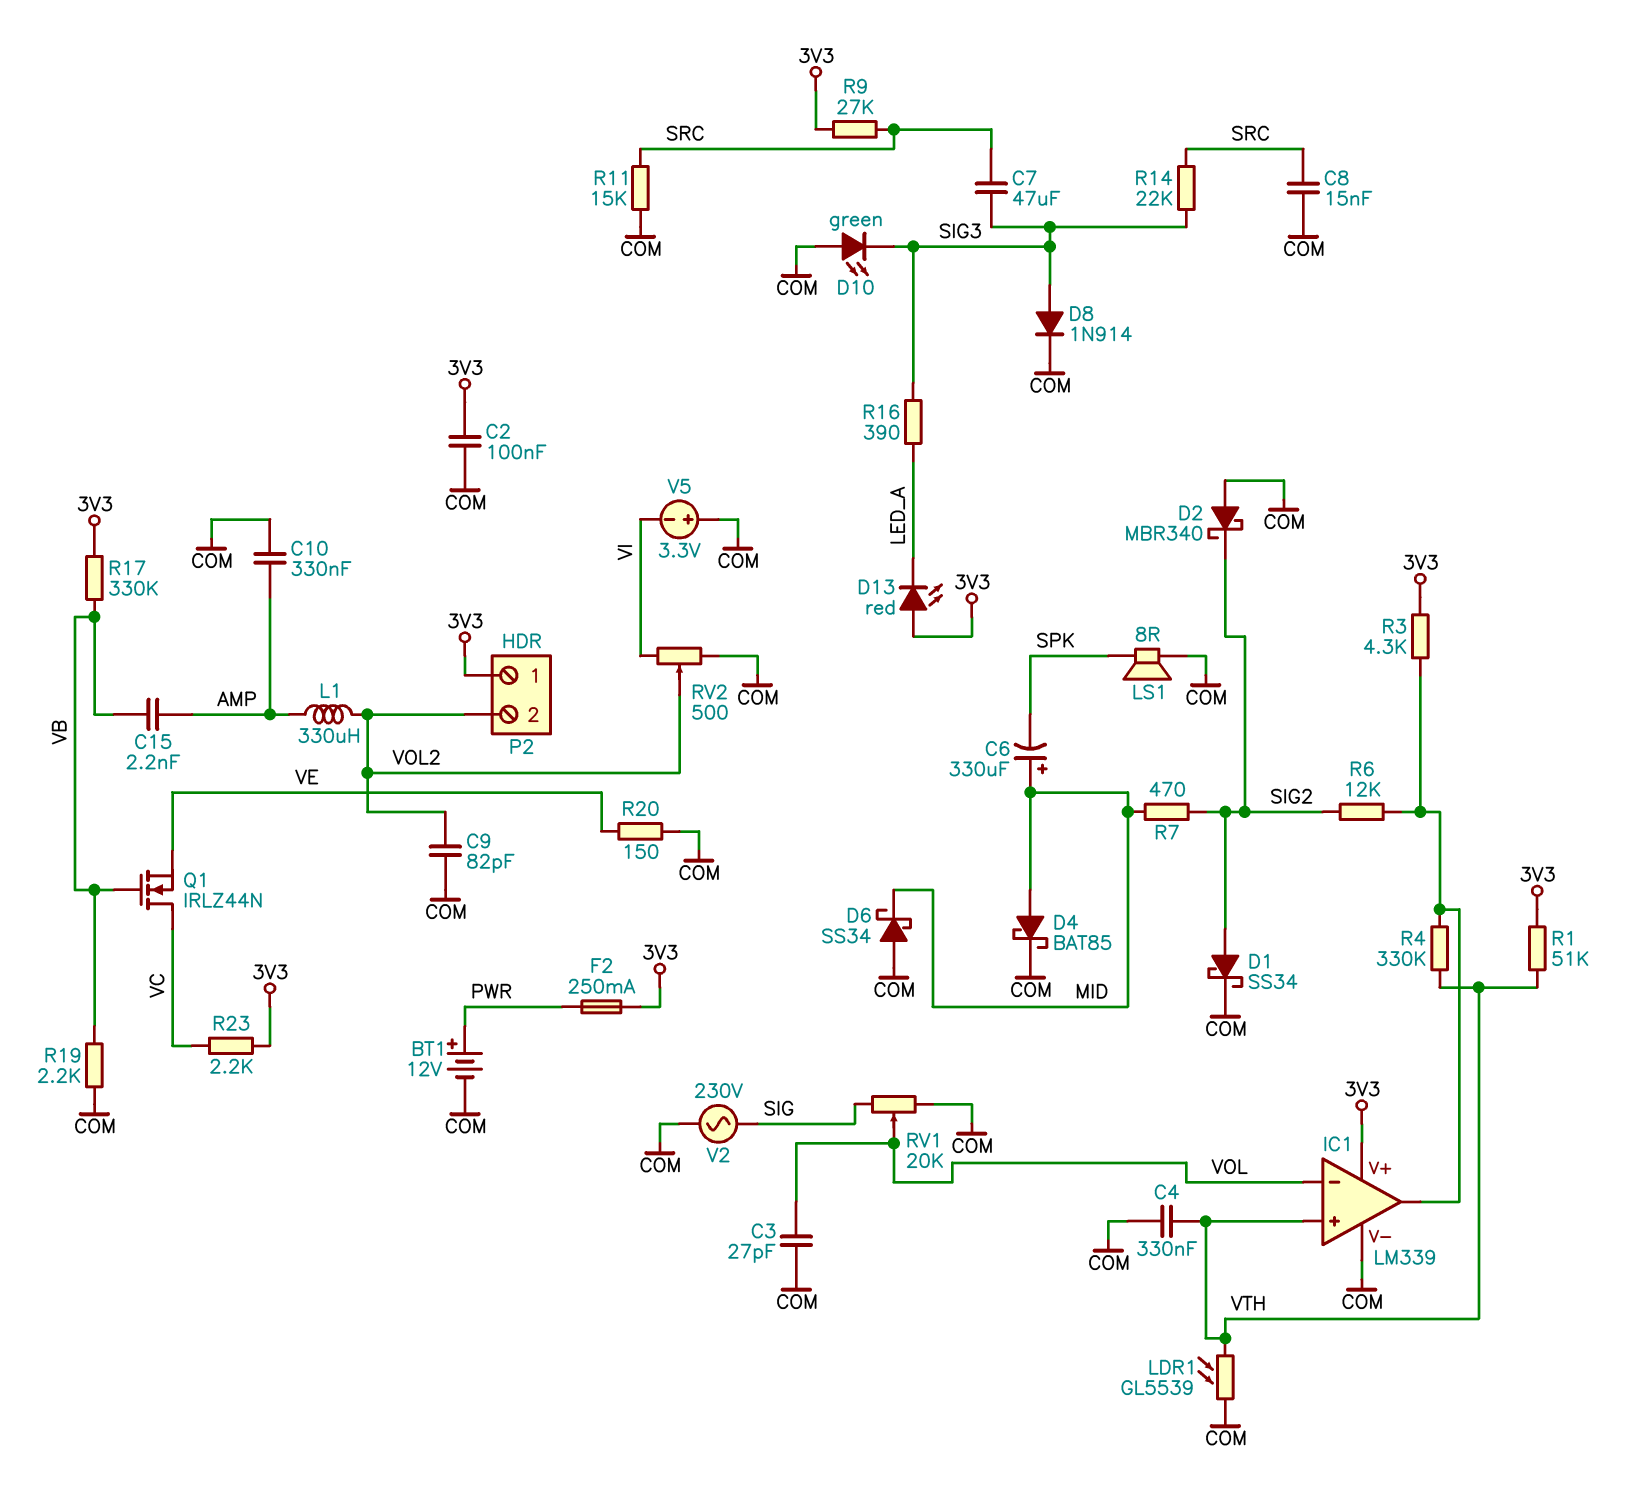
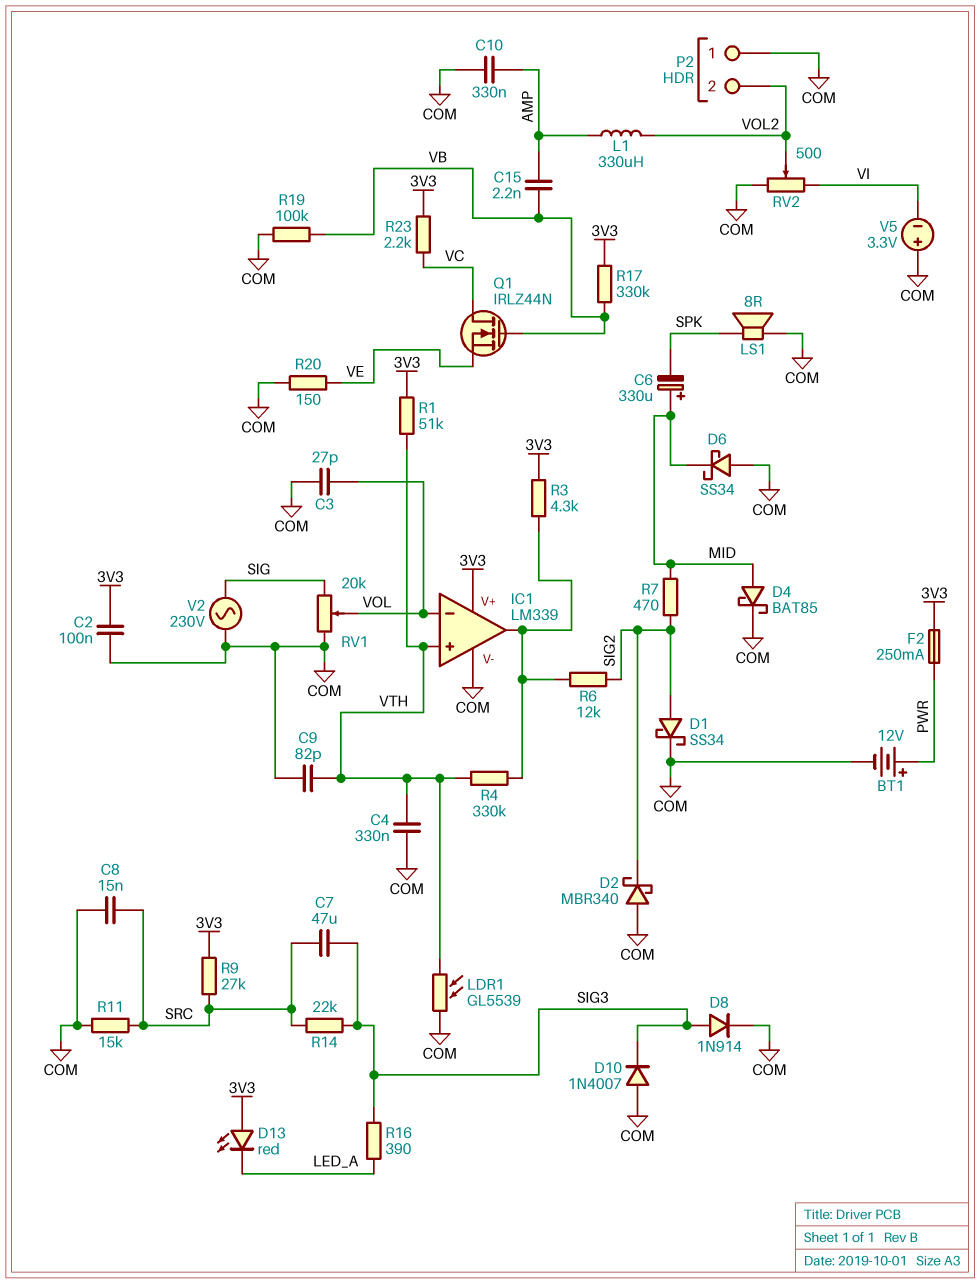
C9: 82pF (COM, VOL2) -> 82pF (COM, VTH)
D10: LED green (A COM, K SIG3) -> diode 1N4007 (A COM, K SIG3)
P2 pin 1: 3V3 -> COM
R19: 2.2k (COM, VB) -> 100k (COM, VB)

